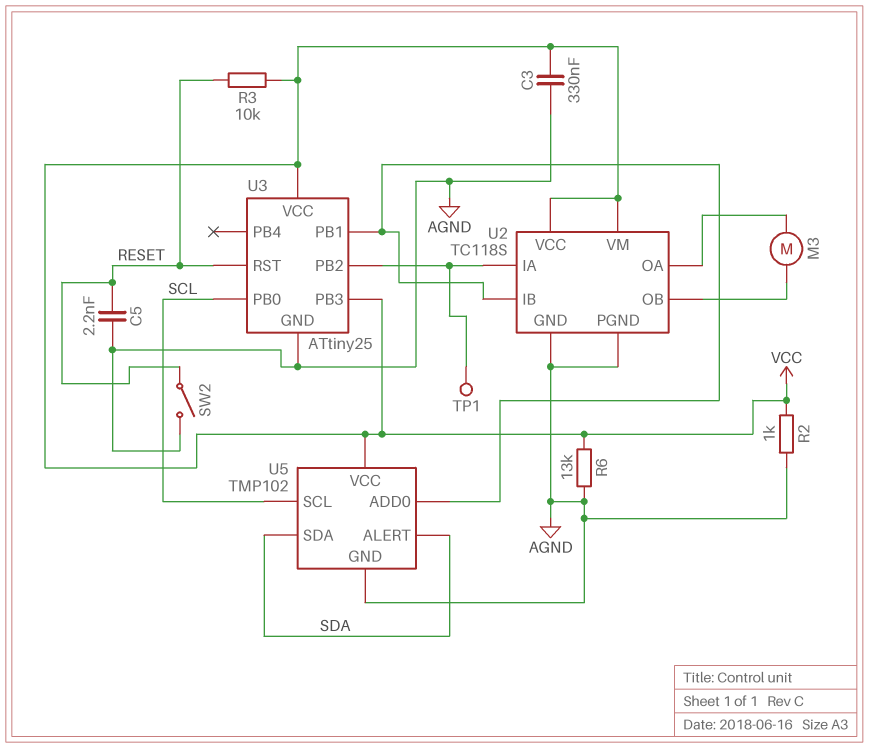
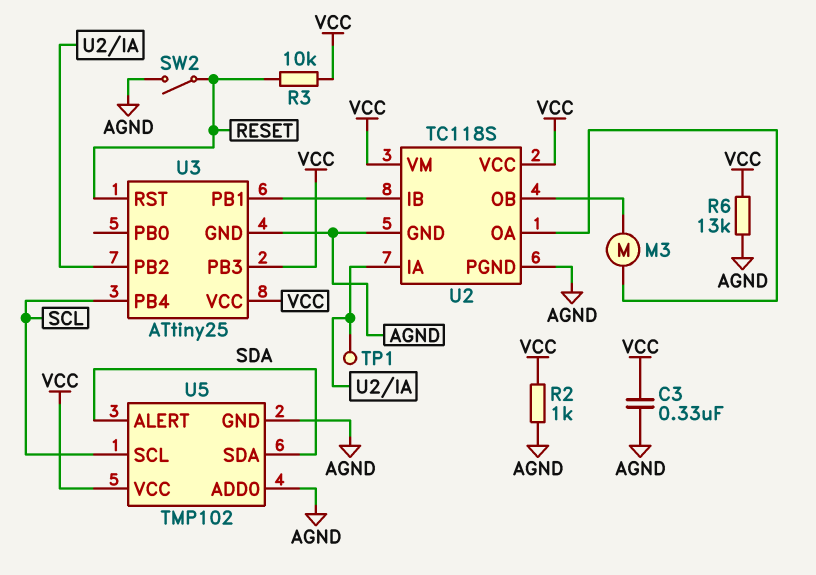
C5: 2.2nF (AGND, RESET) -> none
U3 pin PB0: SCL -> none
U3 pin PB4: none -> SCL
U5 pin ADD0: U2/IB -> AGND

